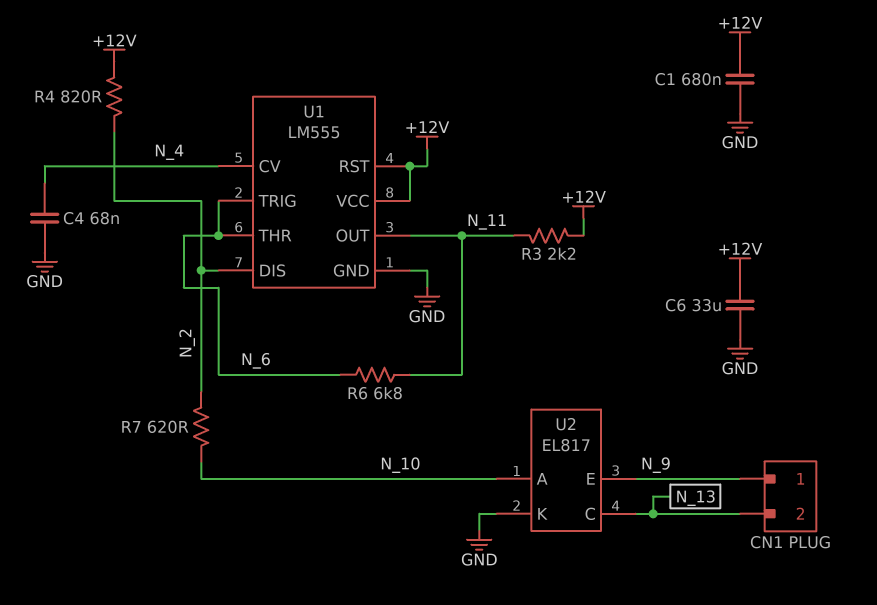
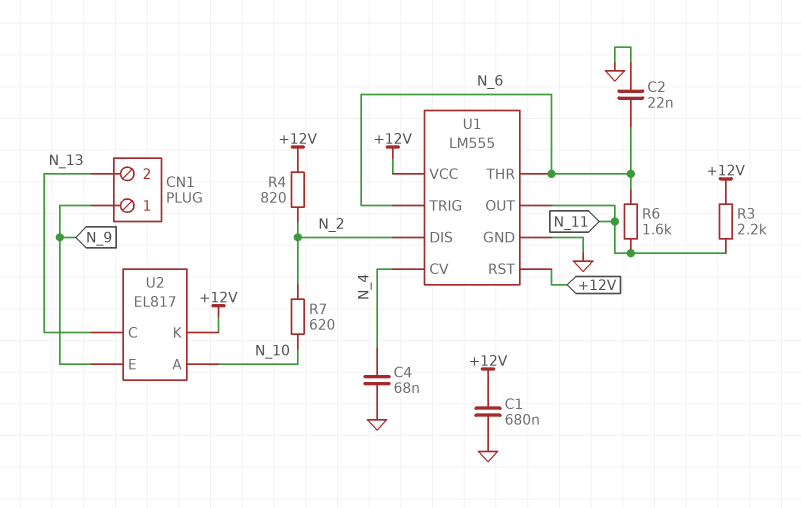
C2: none -> 22nF (GND, N_6)
C6: 33uF (+12V, GND) -> none
R6: 6.8k (N_6, N_11) -> 1.6k (N_6, N_11)
U2 pin K: GND -> +12V

